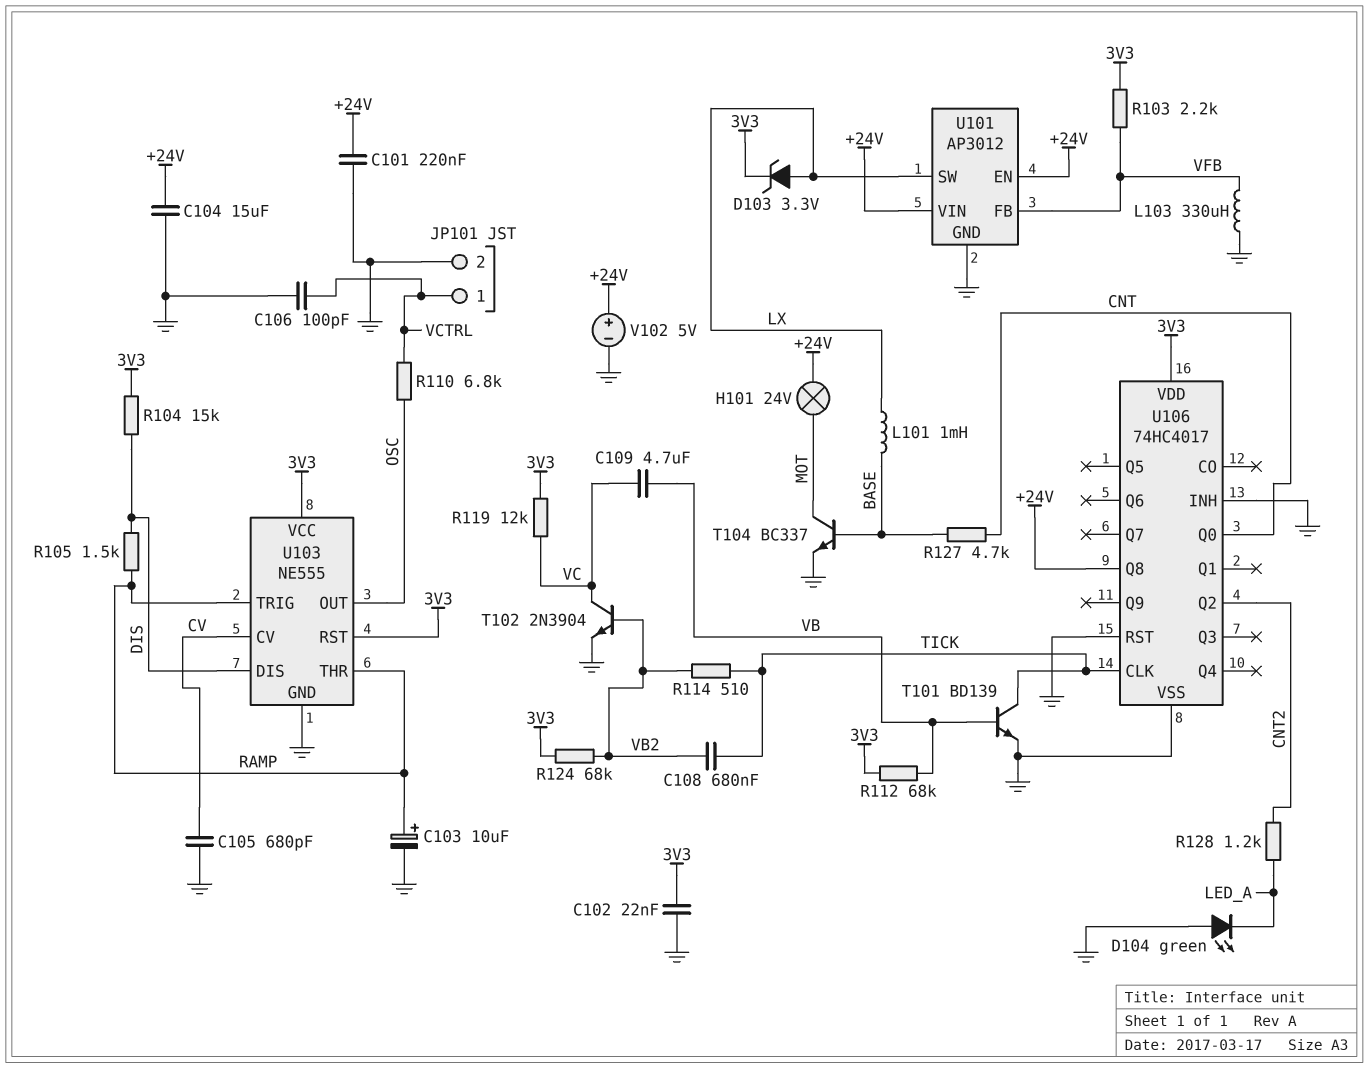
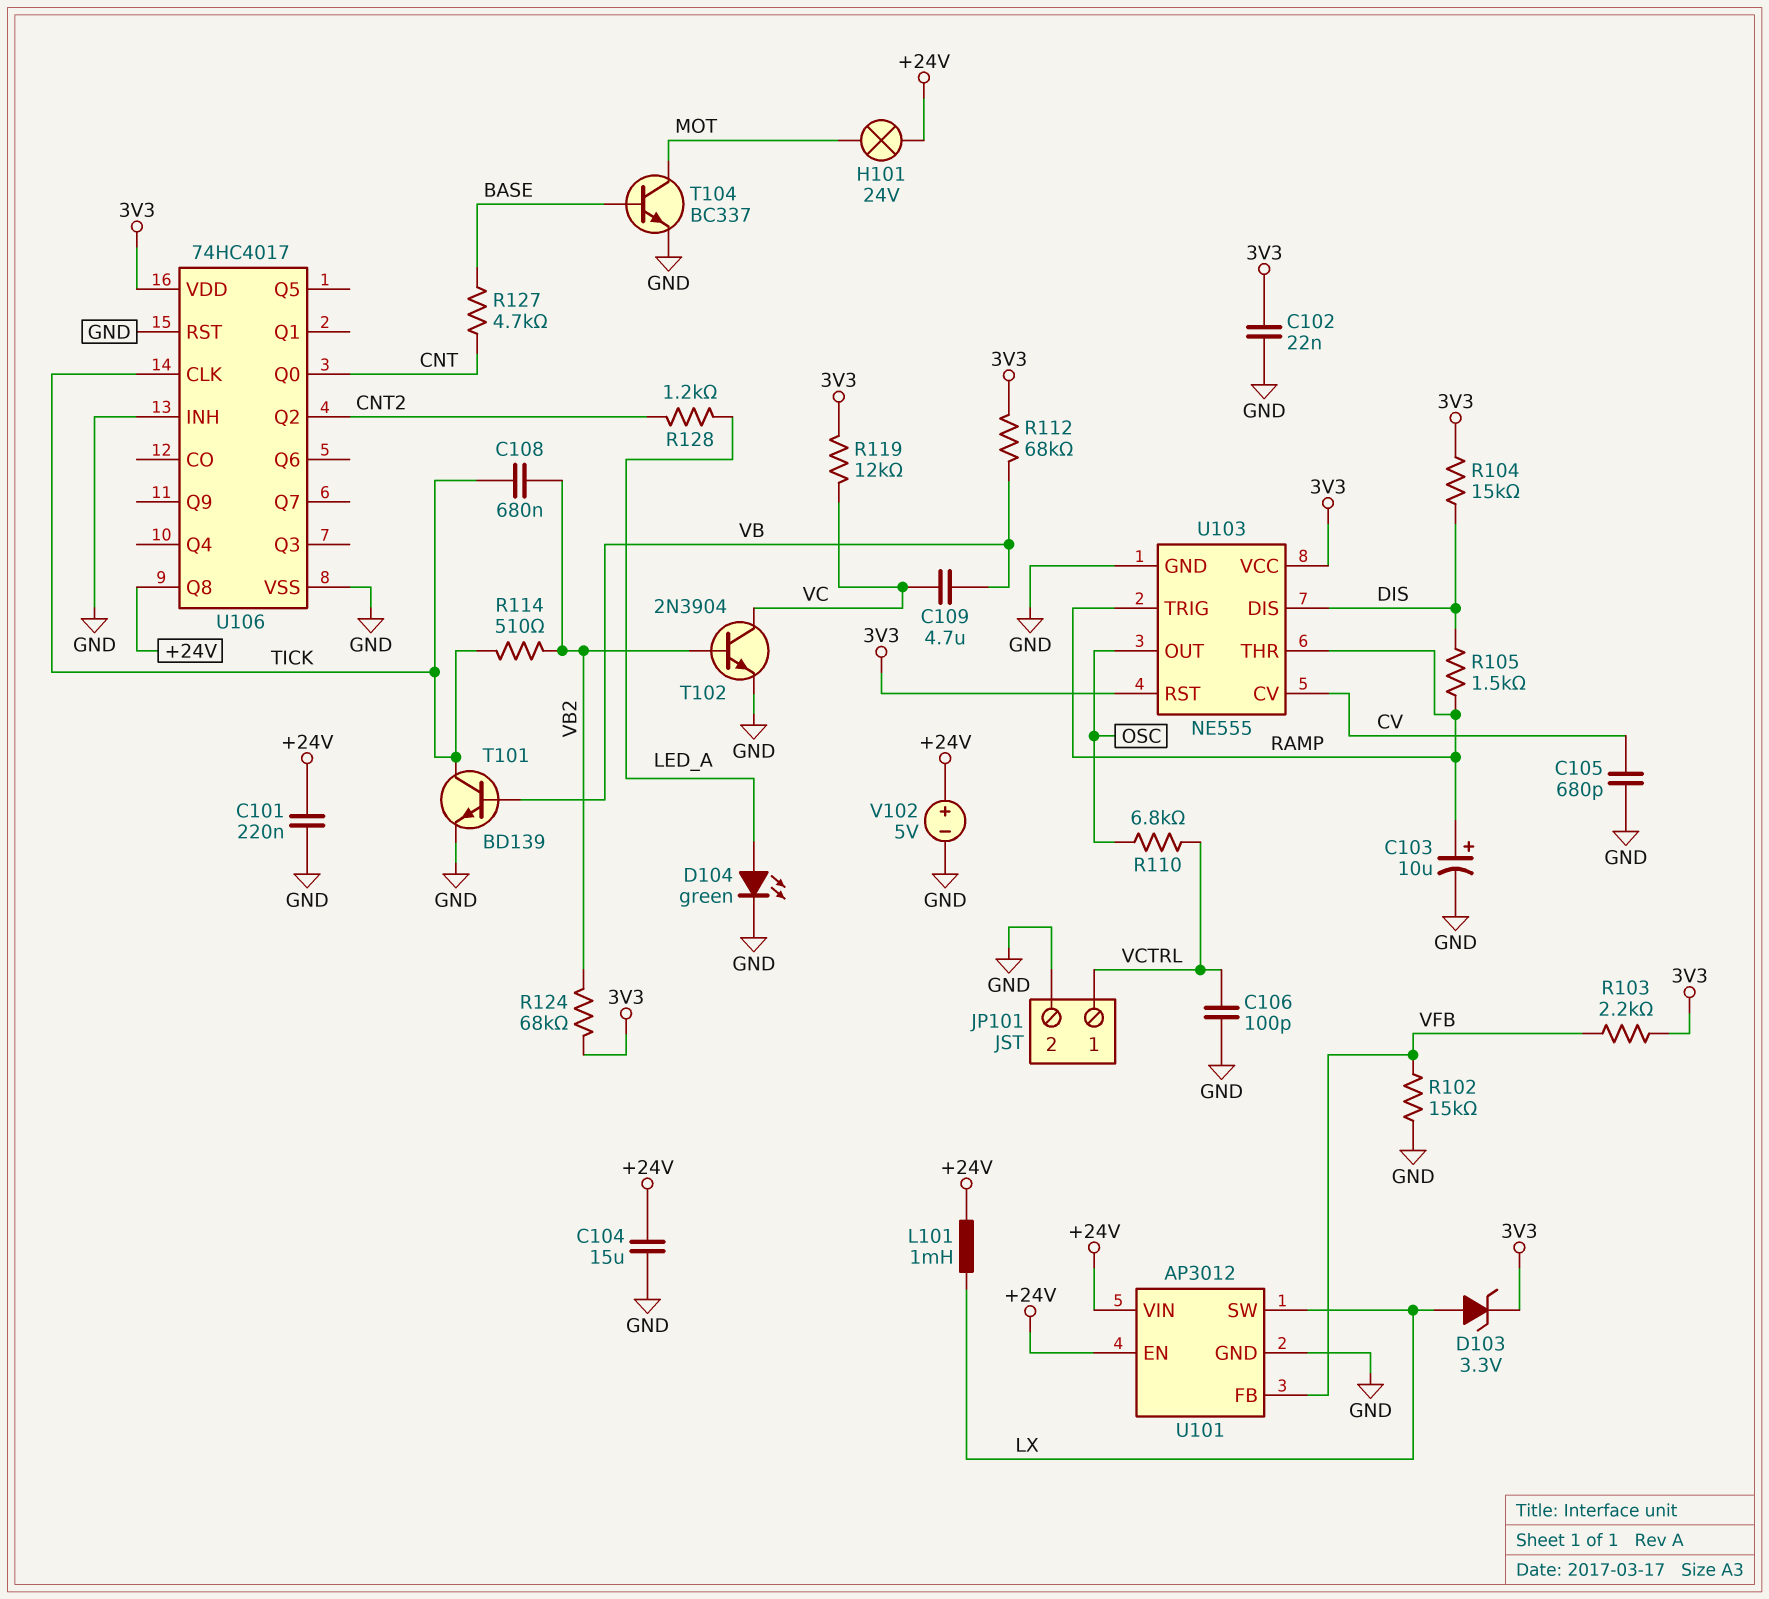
D104: LED green (A GND, K LED_A) -> LED green (A LED_A, K GND)
L101: 1mH (BASE, LX) -> 1mH (+24V, LX)
L103: 330uH (GND, VFB) -> none
R102: none -> 15k (GND, VFB)

